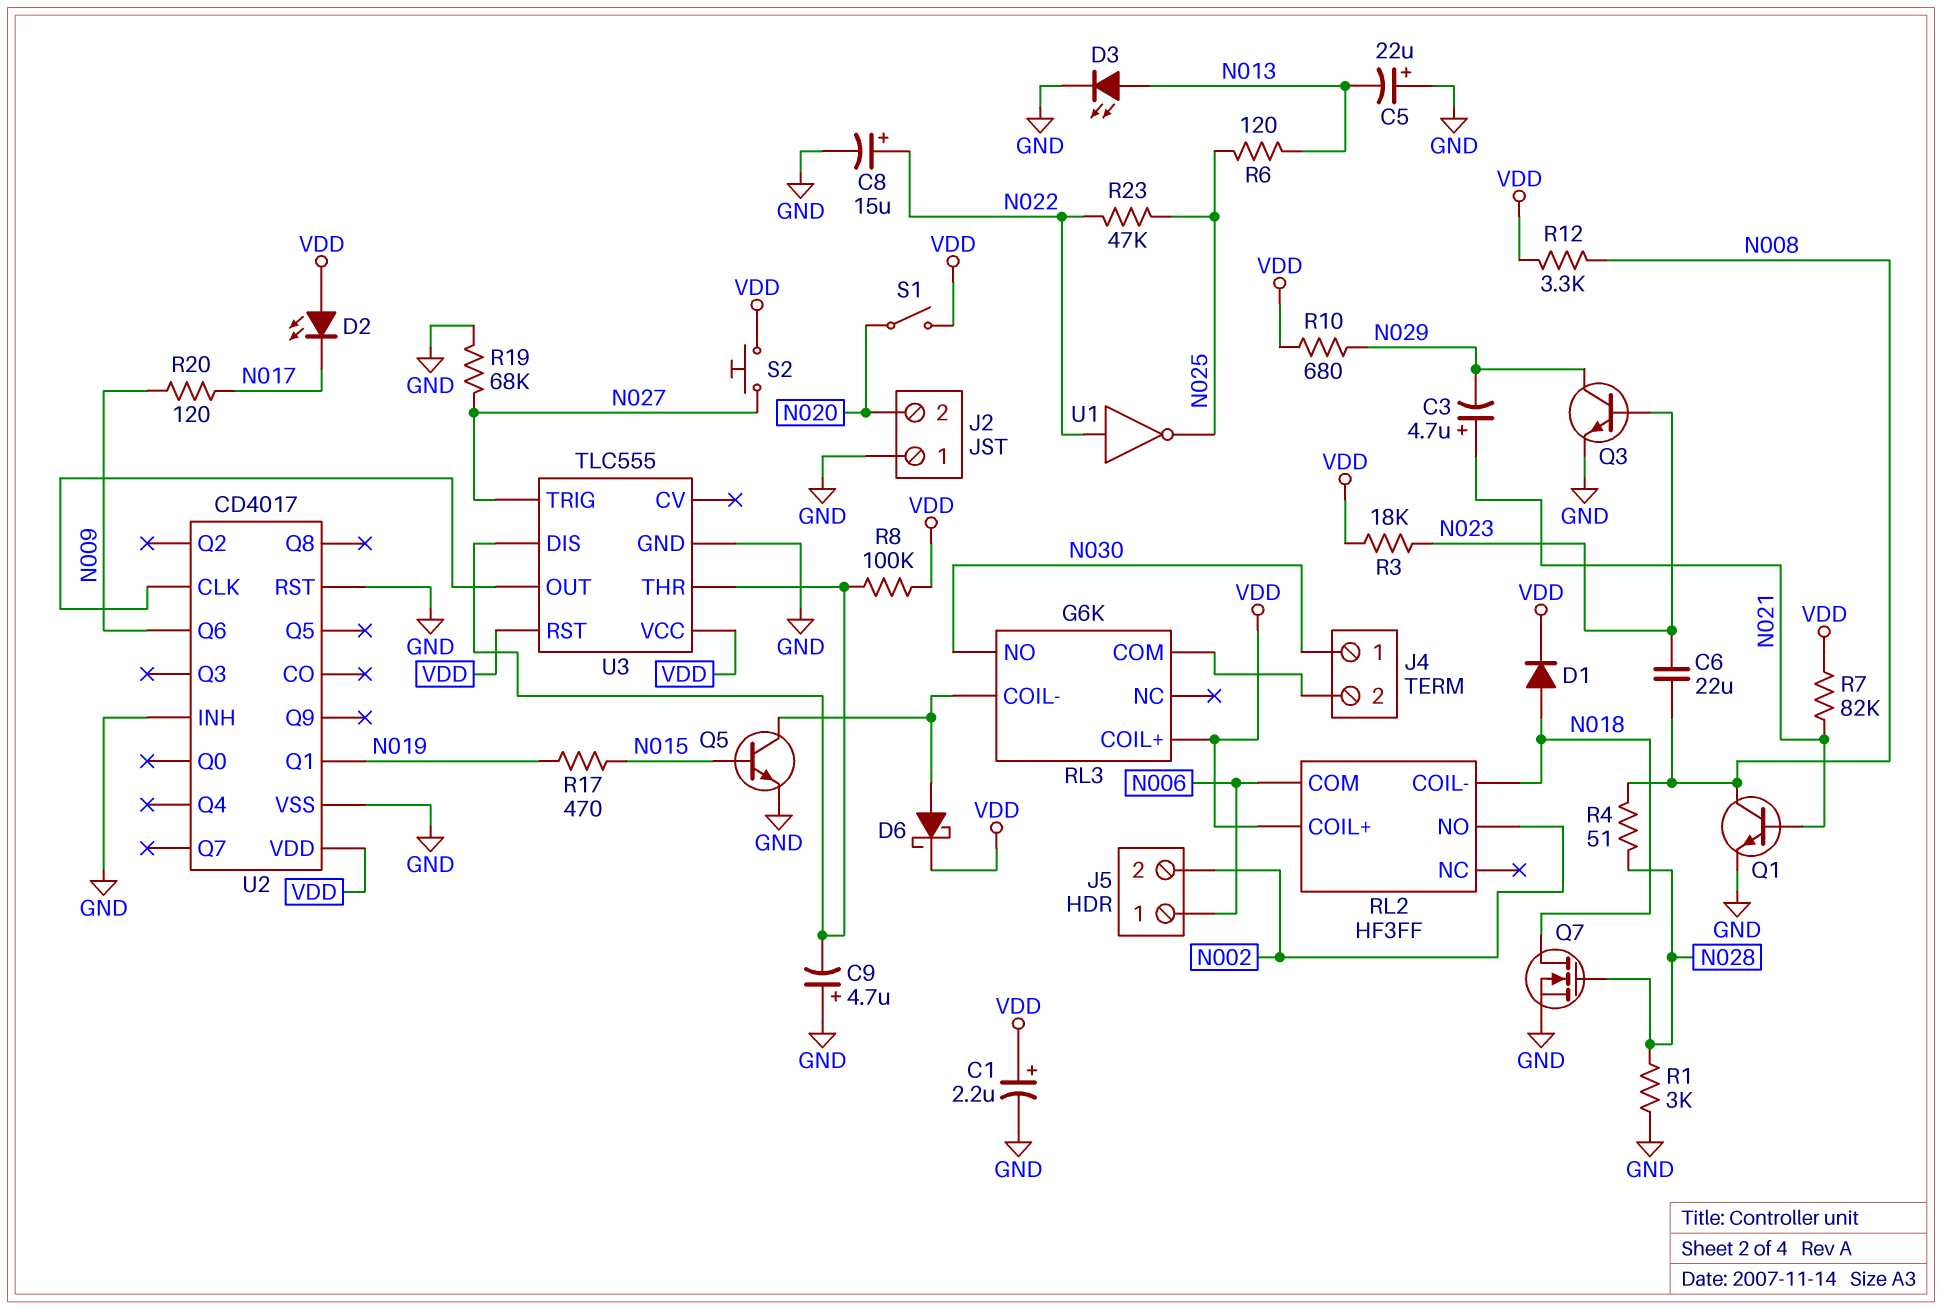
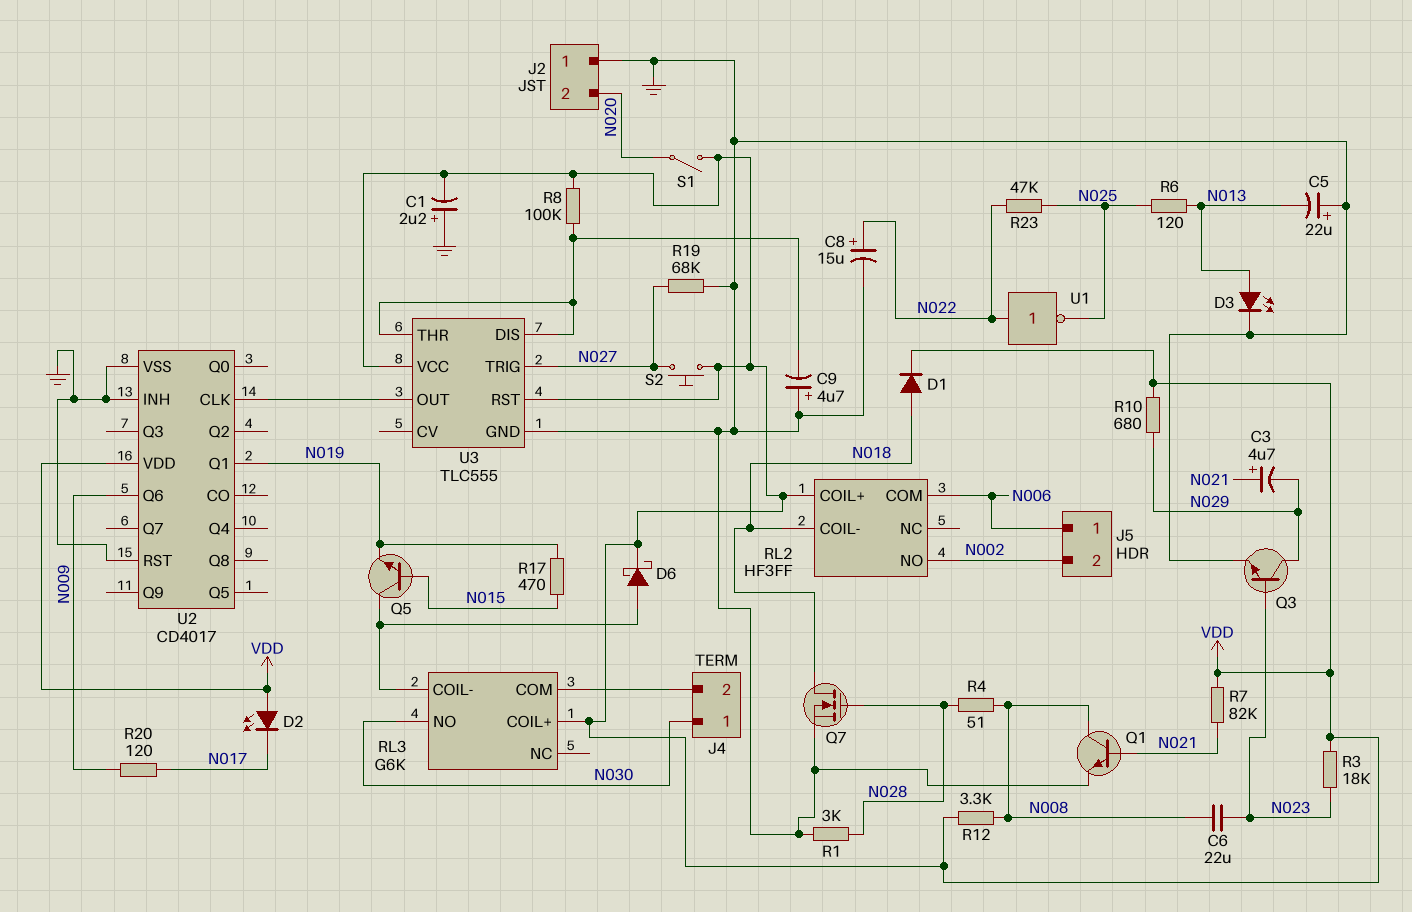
C1: 2.2uF (plus VDD, minus GND) -> 2.2uF (plus GND, minus VDD)
Q5: NPN (B N015, C RL3/COIL-, E GND) -> NPN (B N015, C RL3/COIL-, E N019)

